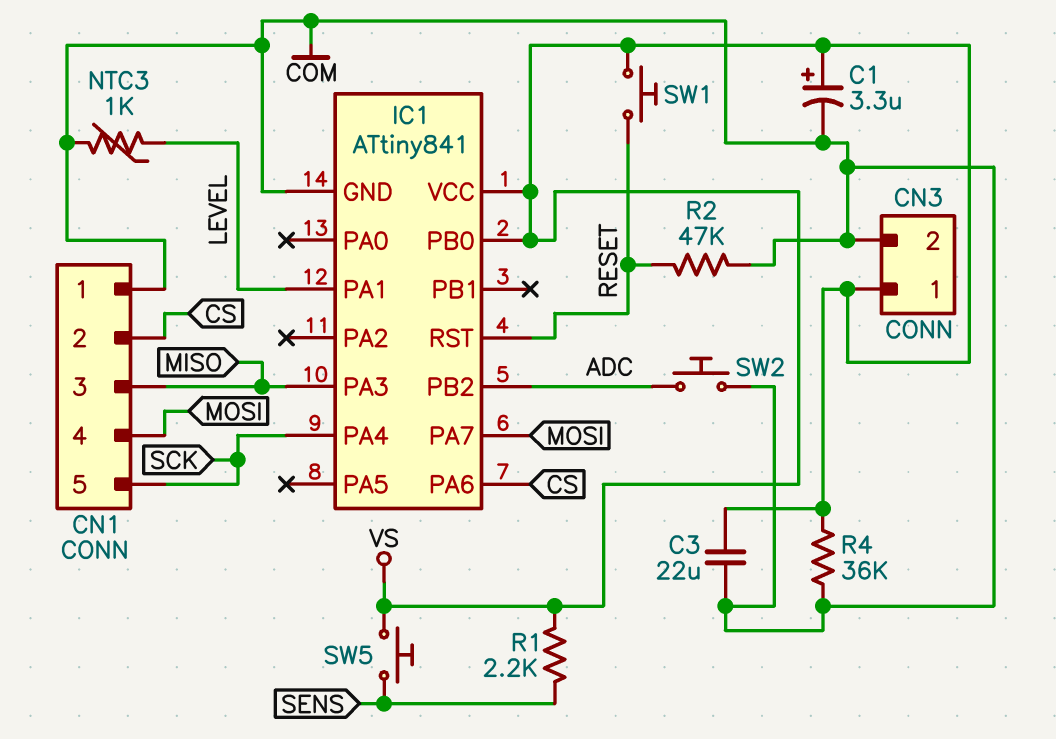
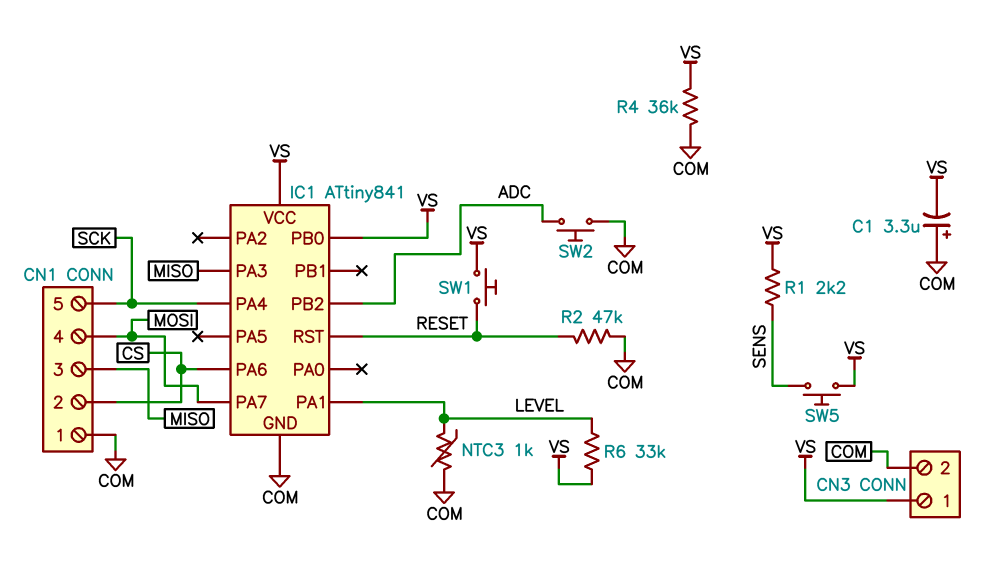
C1: 3.3uF (plus VS, minus COM) -> 3.3uF (plus COM, minus VS)
C3: 22uF (COM, VS) -> none
R6: none -> 33k (LEVEL, VS)

